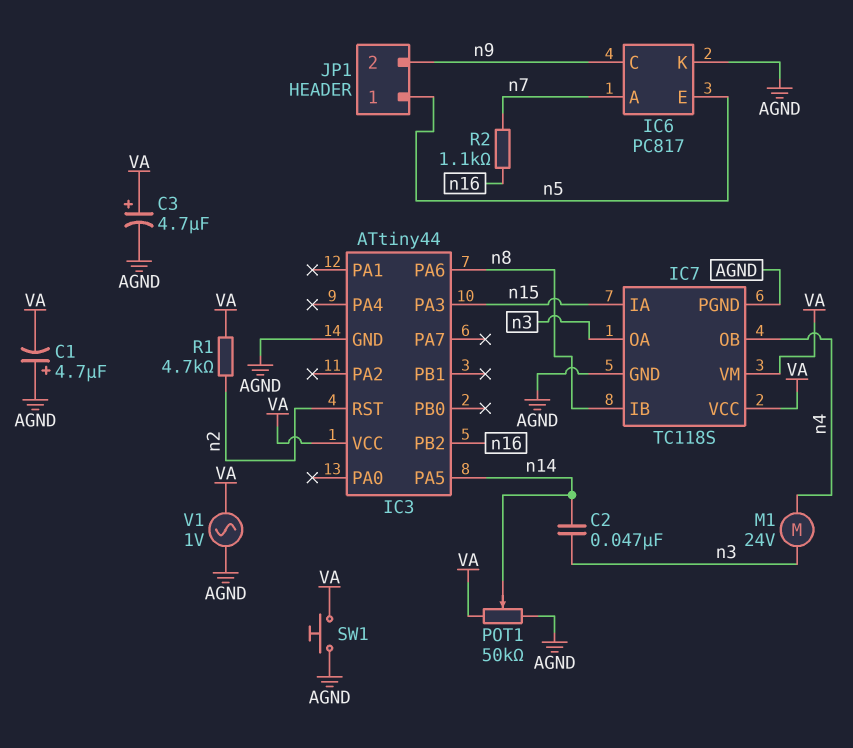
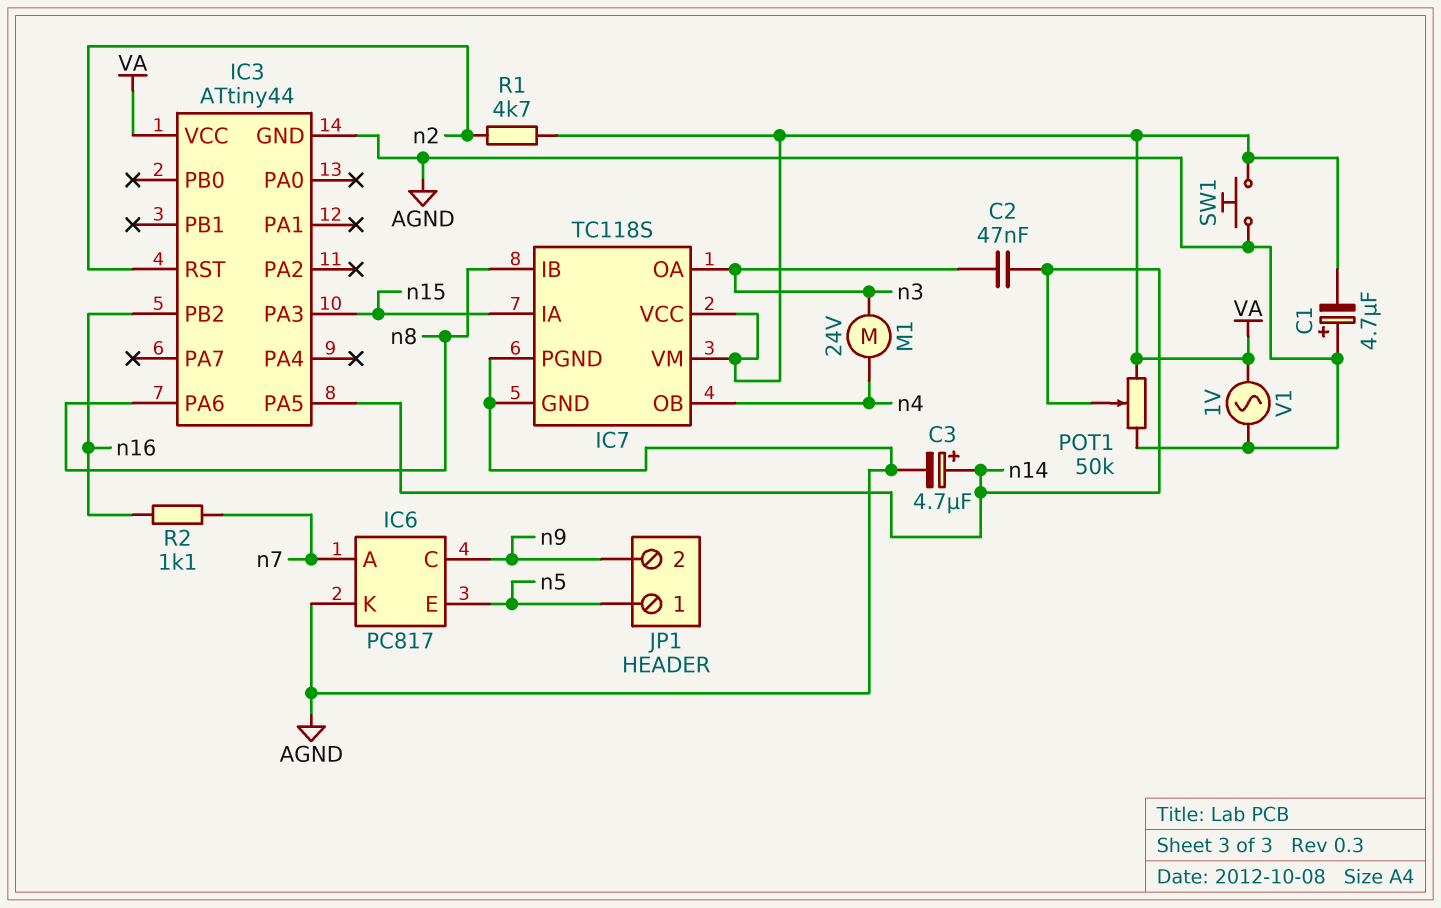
C3: 4.7uF (plus VA, minus AGND) -> 4.7uF (plus n14, minus AGND)

